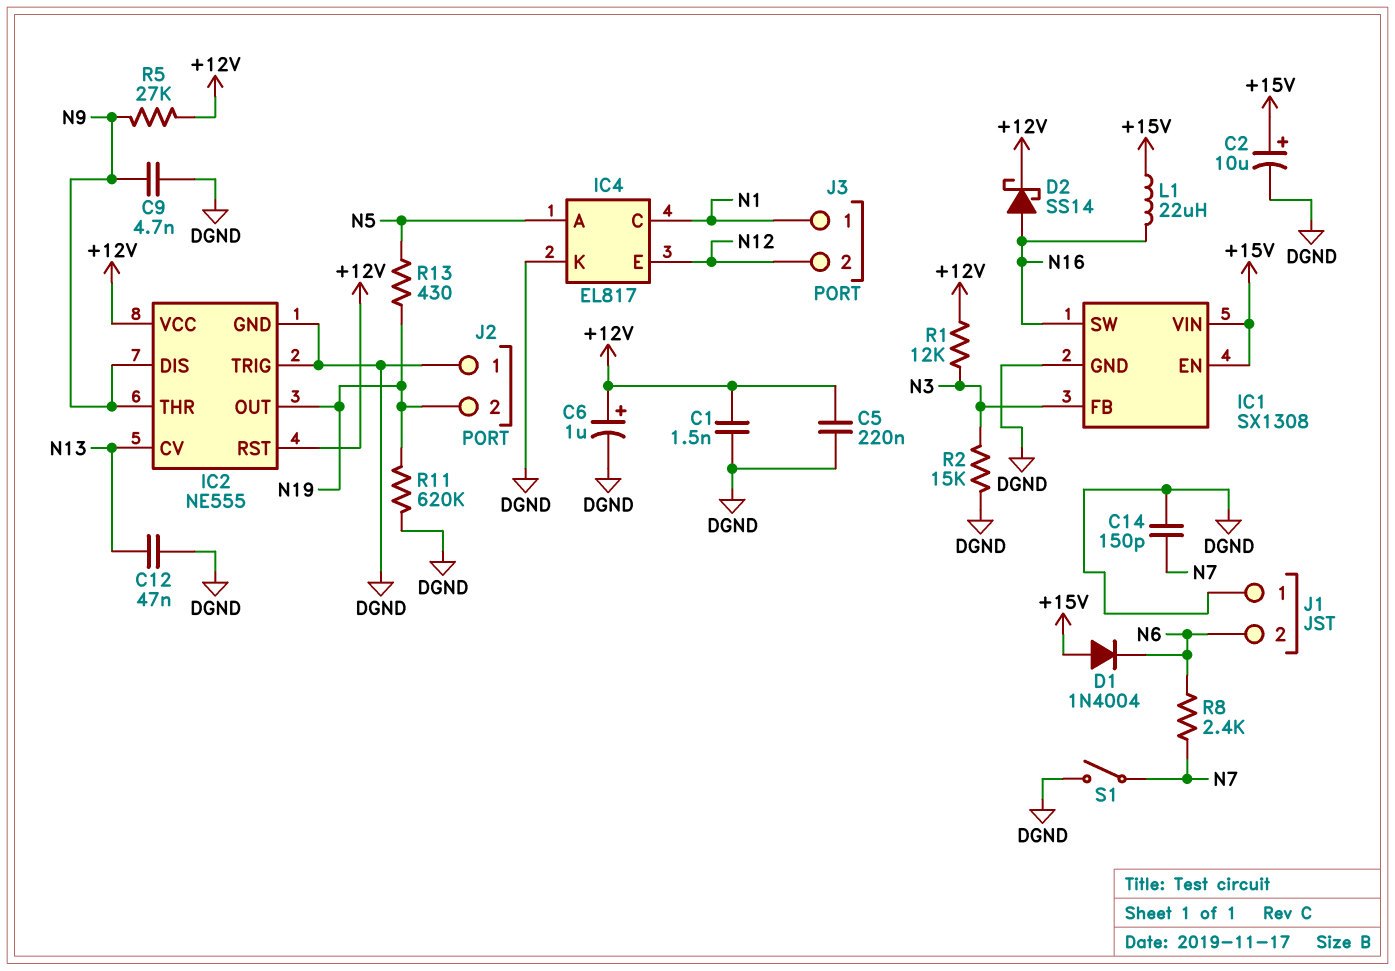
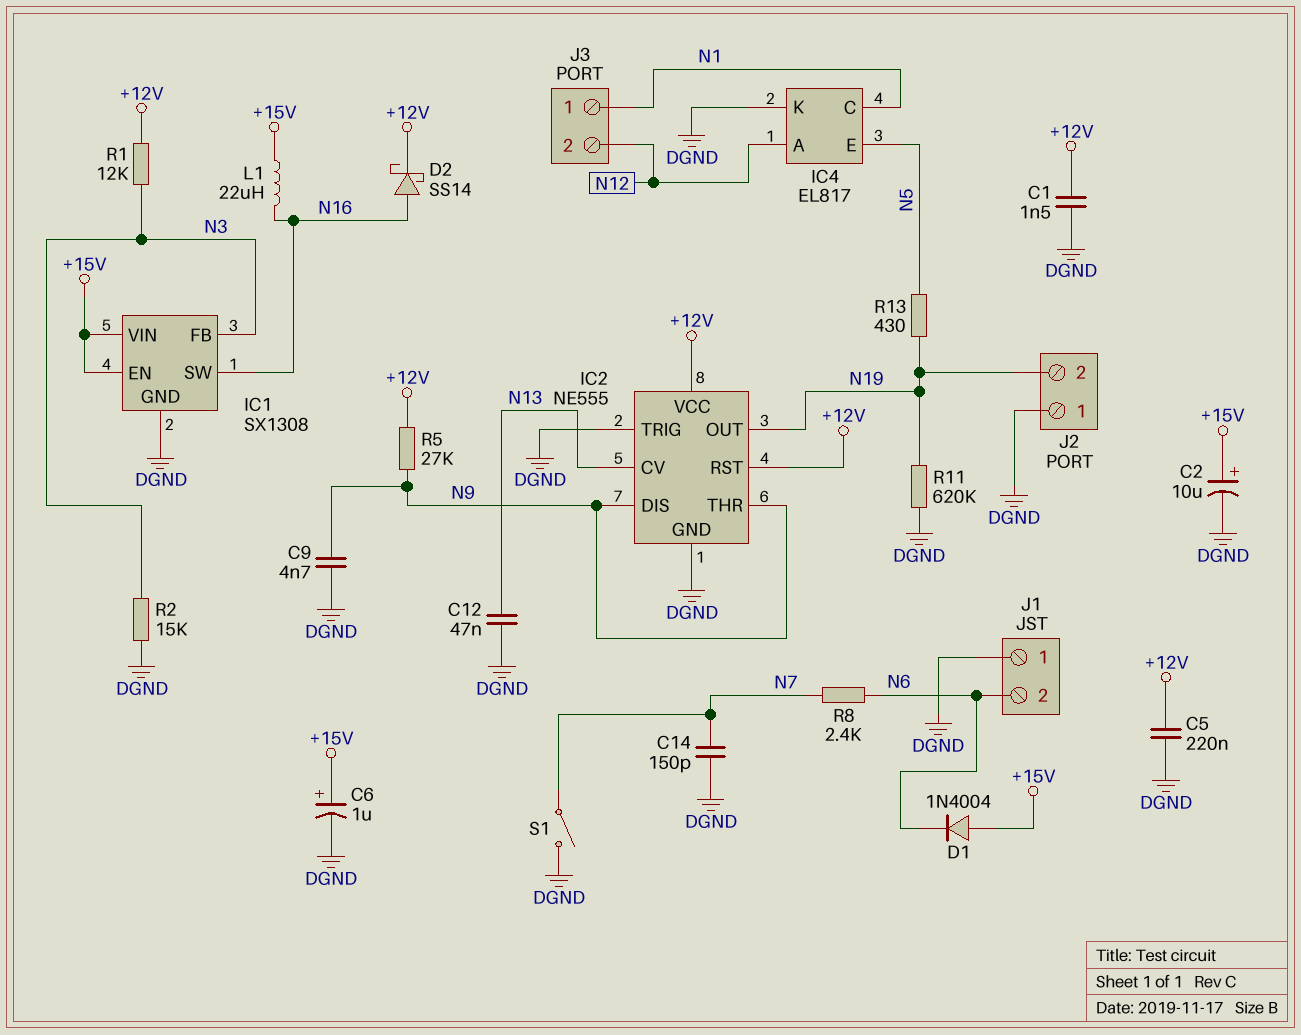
C6: 1uF (plus +12V, minus DGND) -> 1uF (plus +15V, minus DGND)
IC4 pin A: N5 -> N12
IC4 pin E: N12 -> N5

